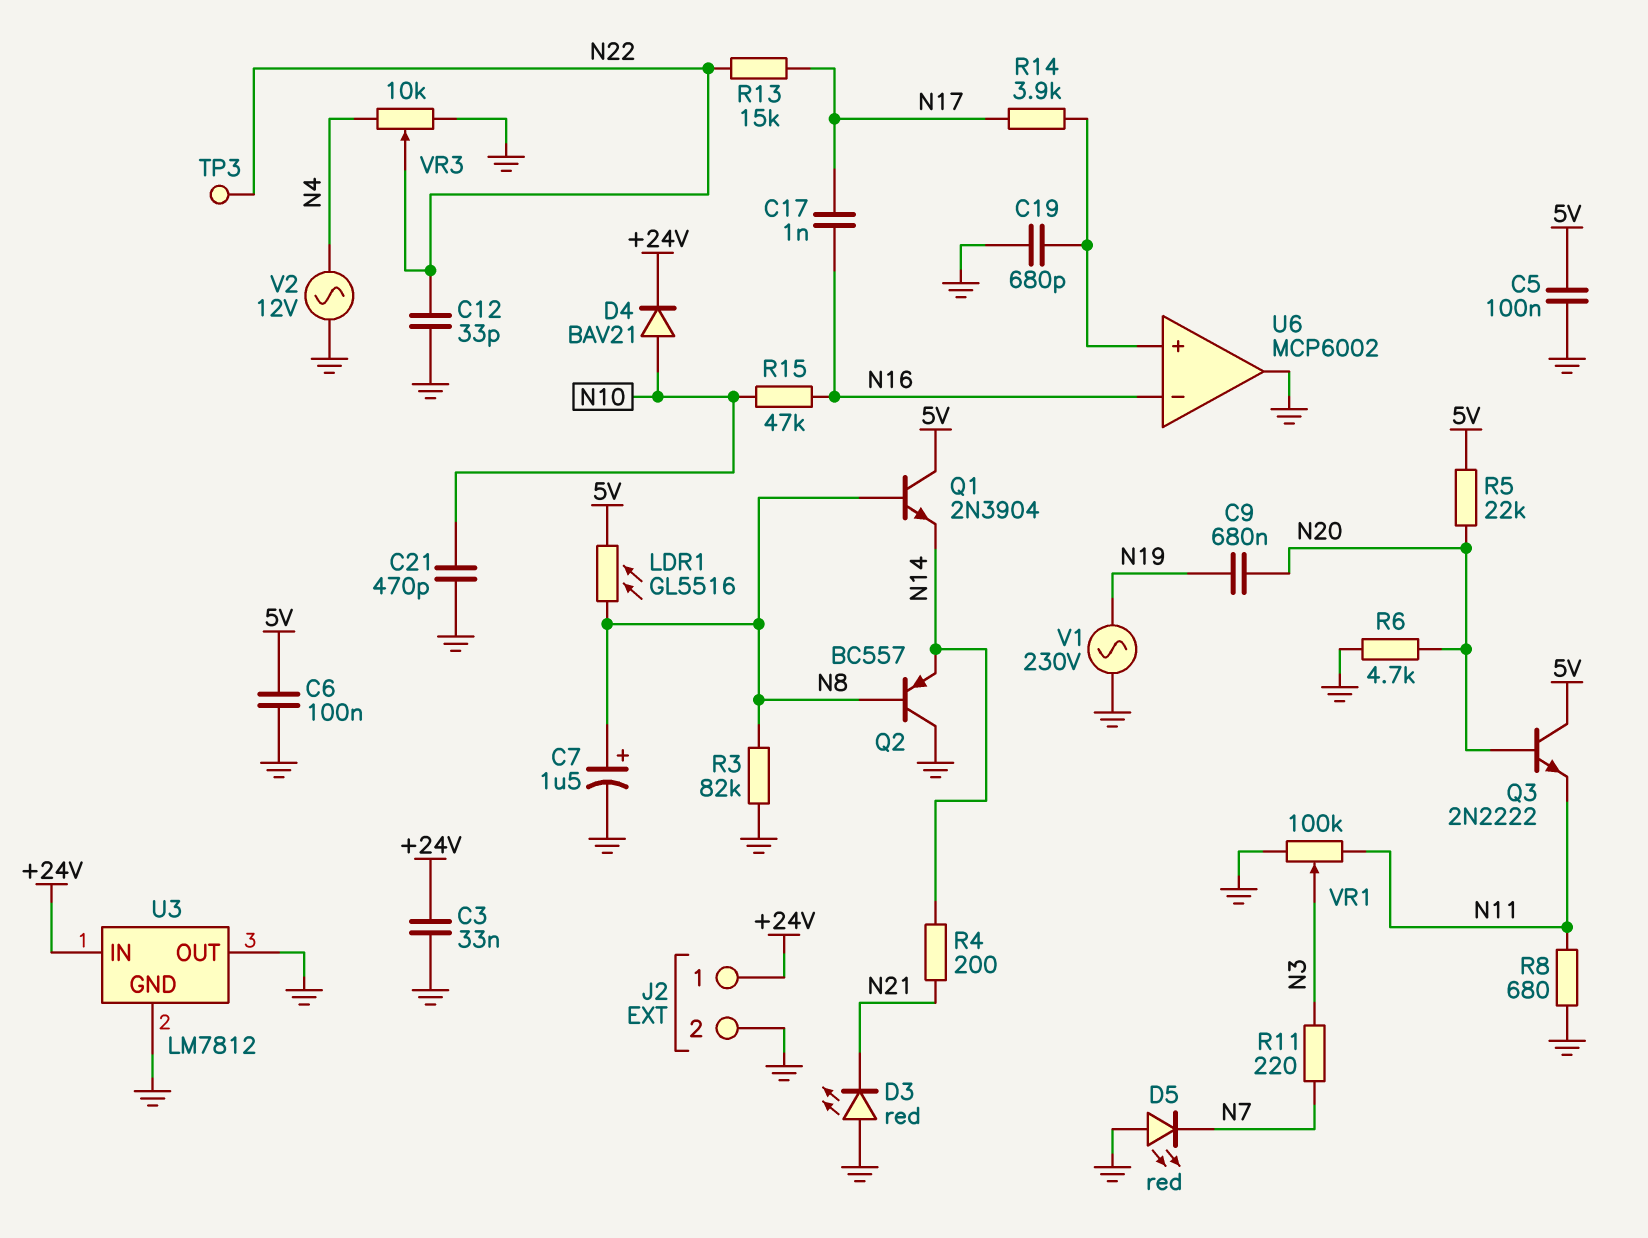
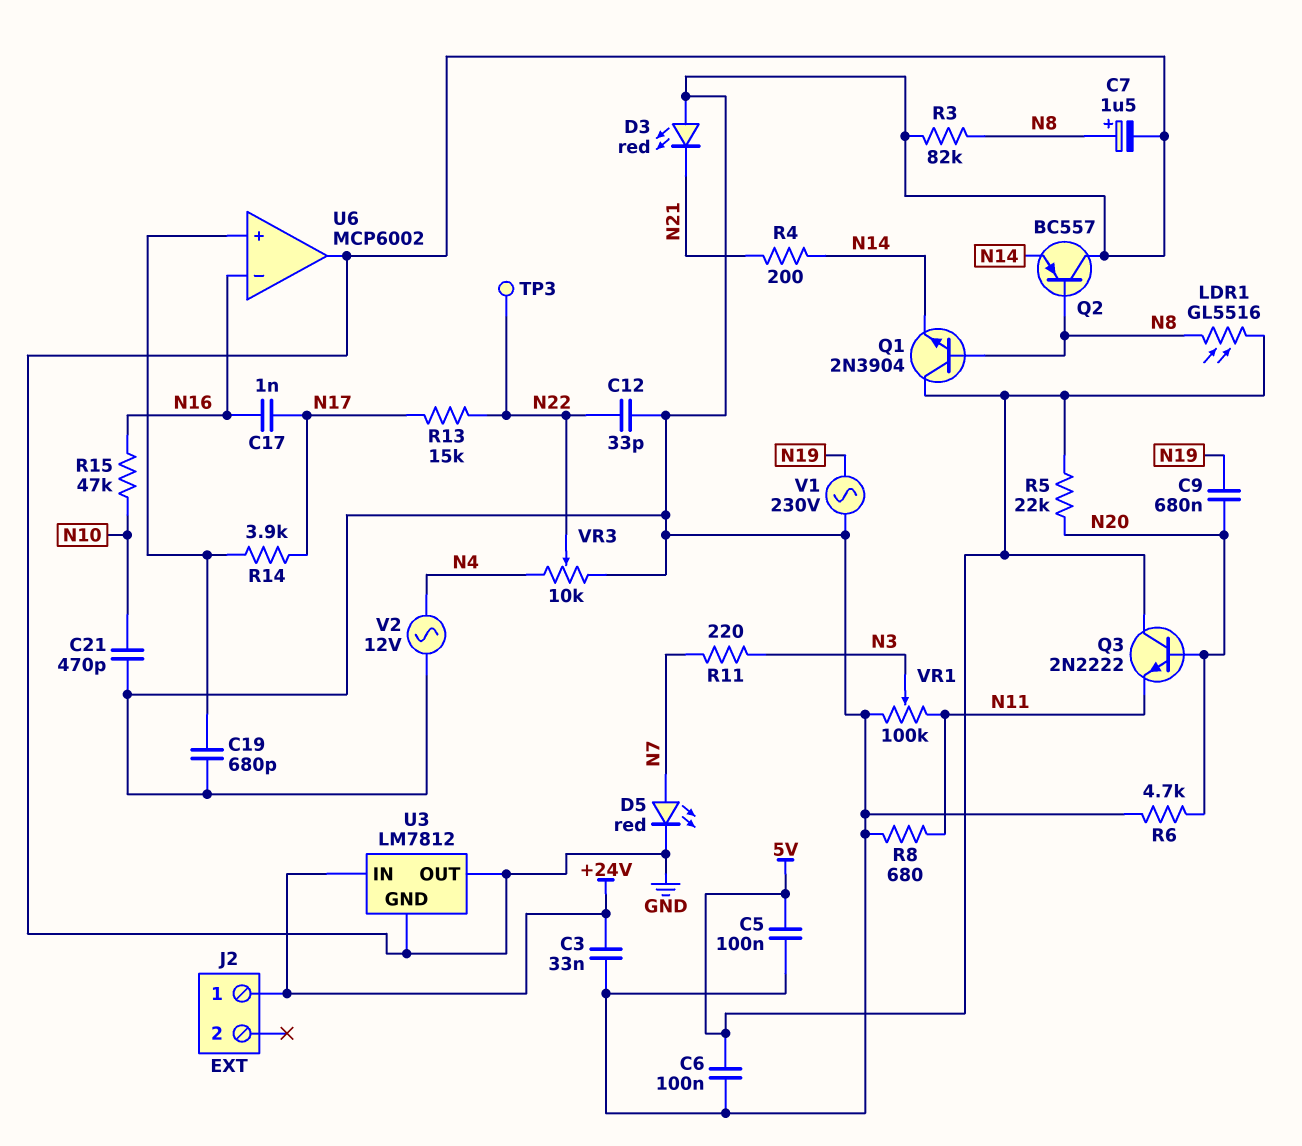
D4: diode BAV21 (A N10, K +24V) -> none
D5: LED red (A GND, K N7) -> LED red (A N7, K GND)
J2 pin 2: GND -> none

